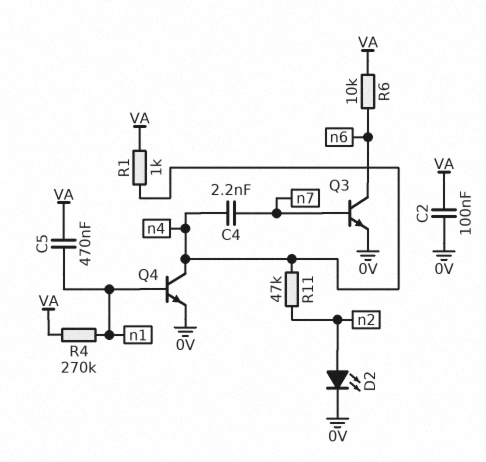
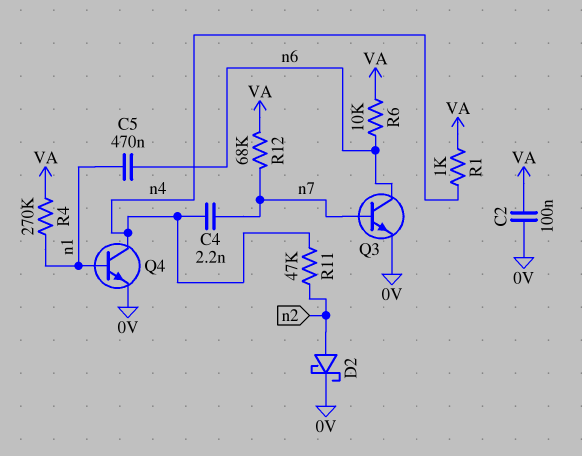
C5: 470nF (VA, n1) -> 470nF (n1, n6)
D2: LED (A n2, K 0V) -> schottky (A n2, K 0V)
R12: none -> 68k (VA, n7)

